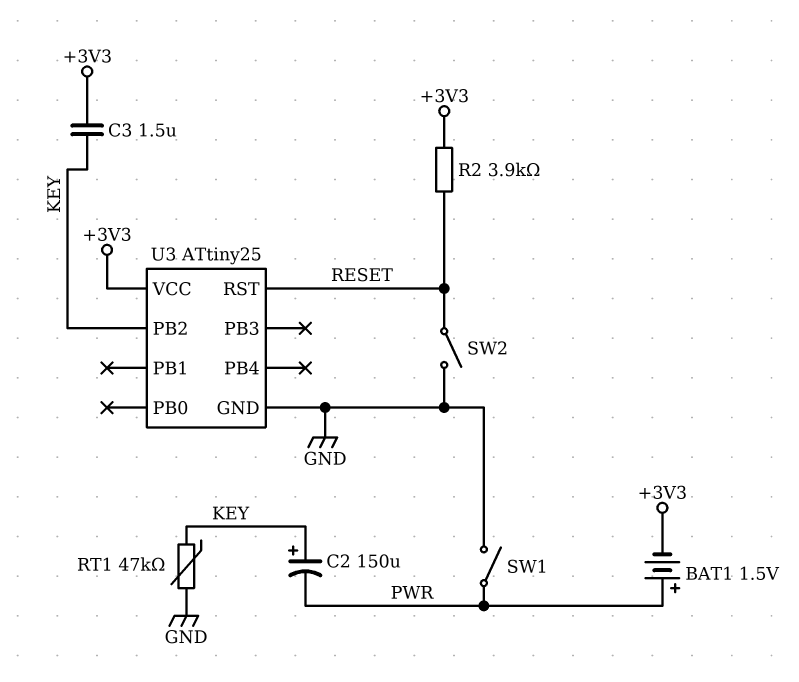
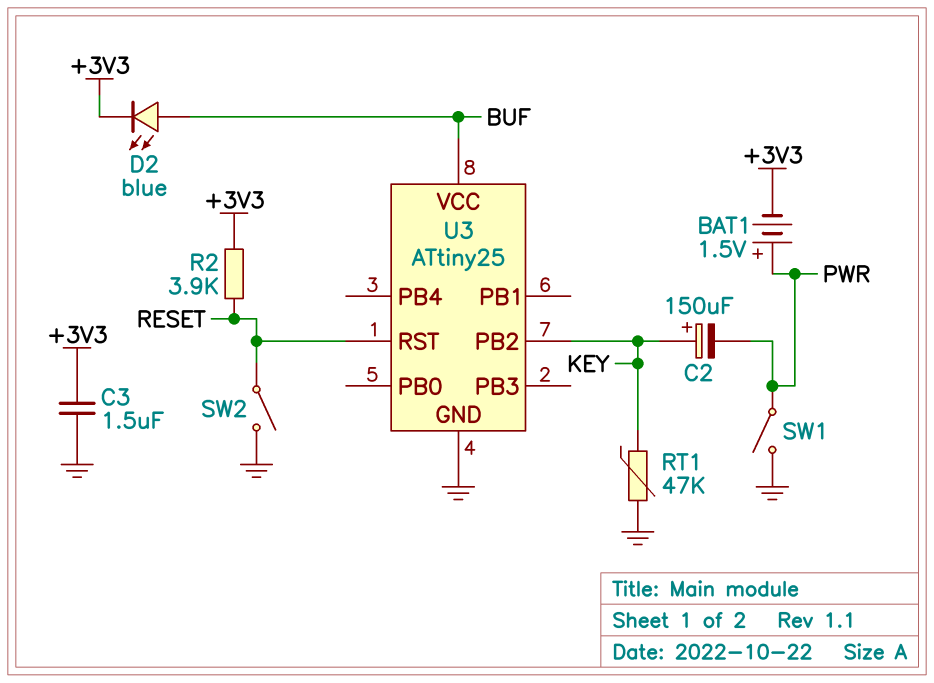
C3: 1.5uF (+3V3, KEY) -> 1.5uF (+3V3, GND)
D2: none -> LED blue (A BUF, K +3V3)
U3 pin VCC: +3V3 -> BUF

